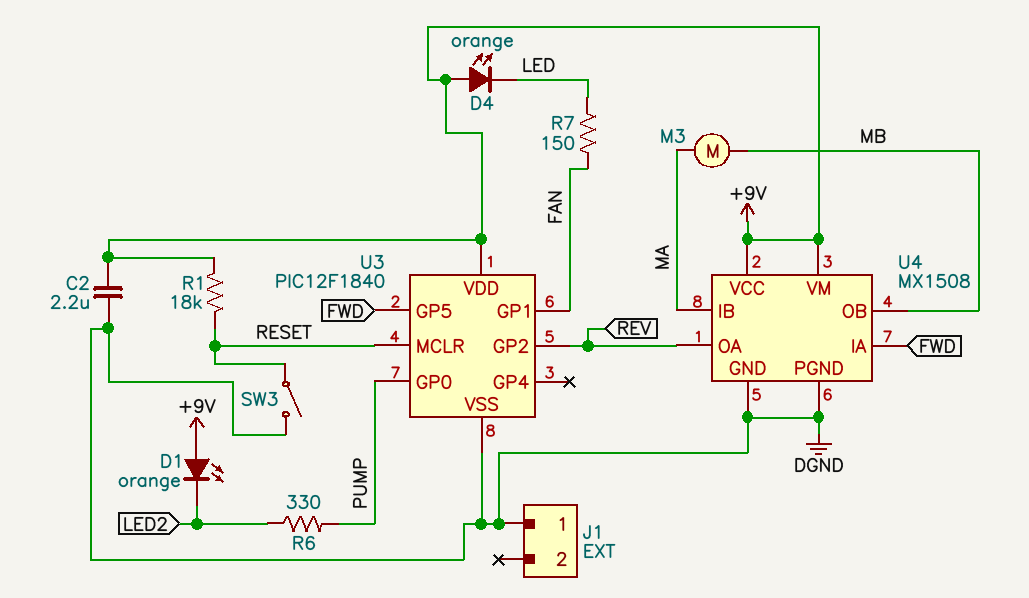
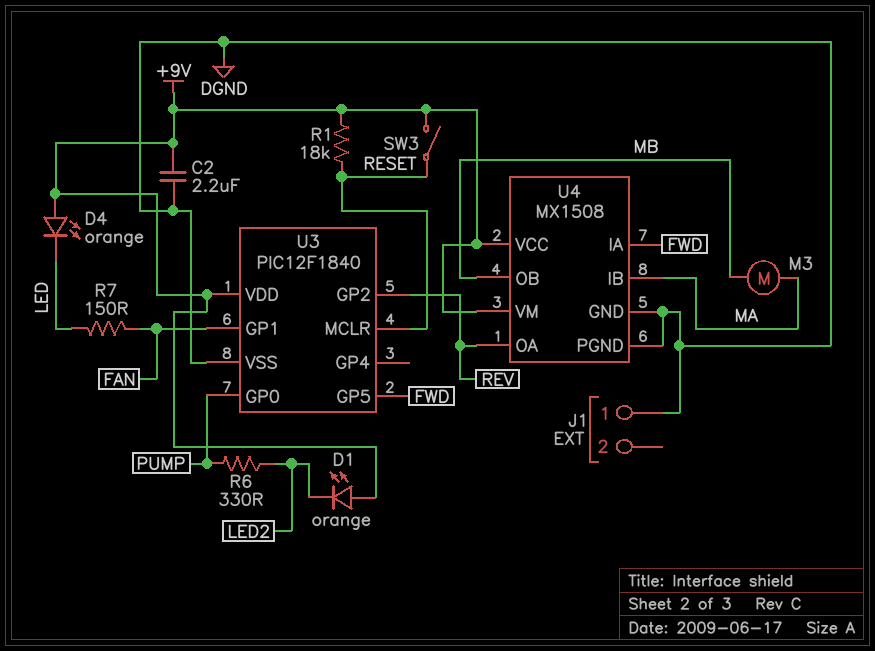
SW3: switch (DGND, RESET) -> switch (+9V, RESET)

